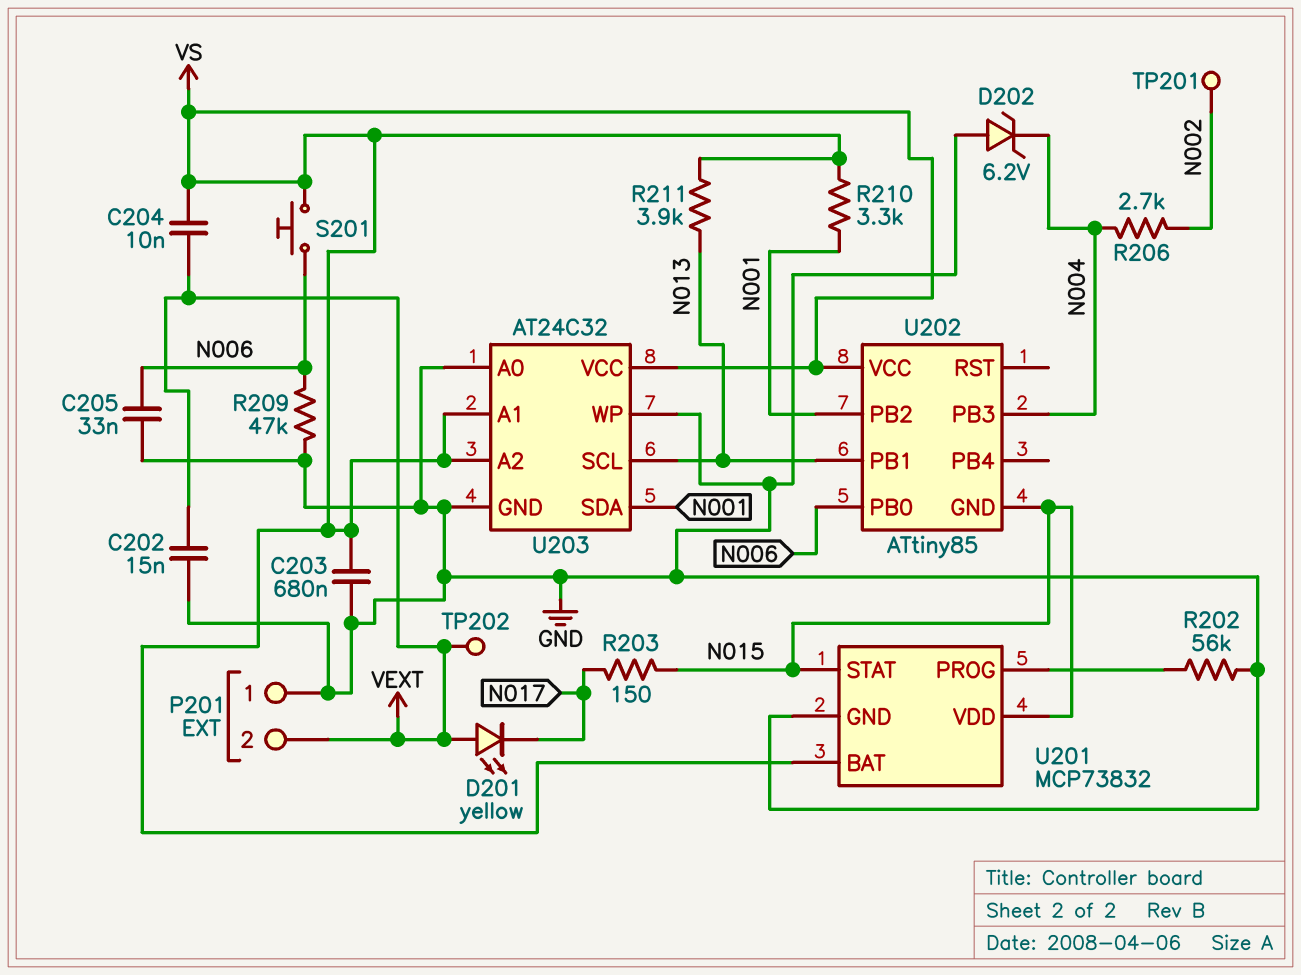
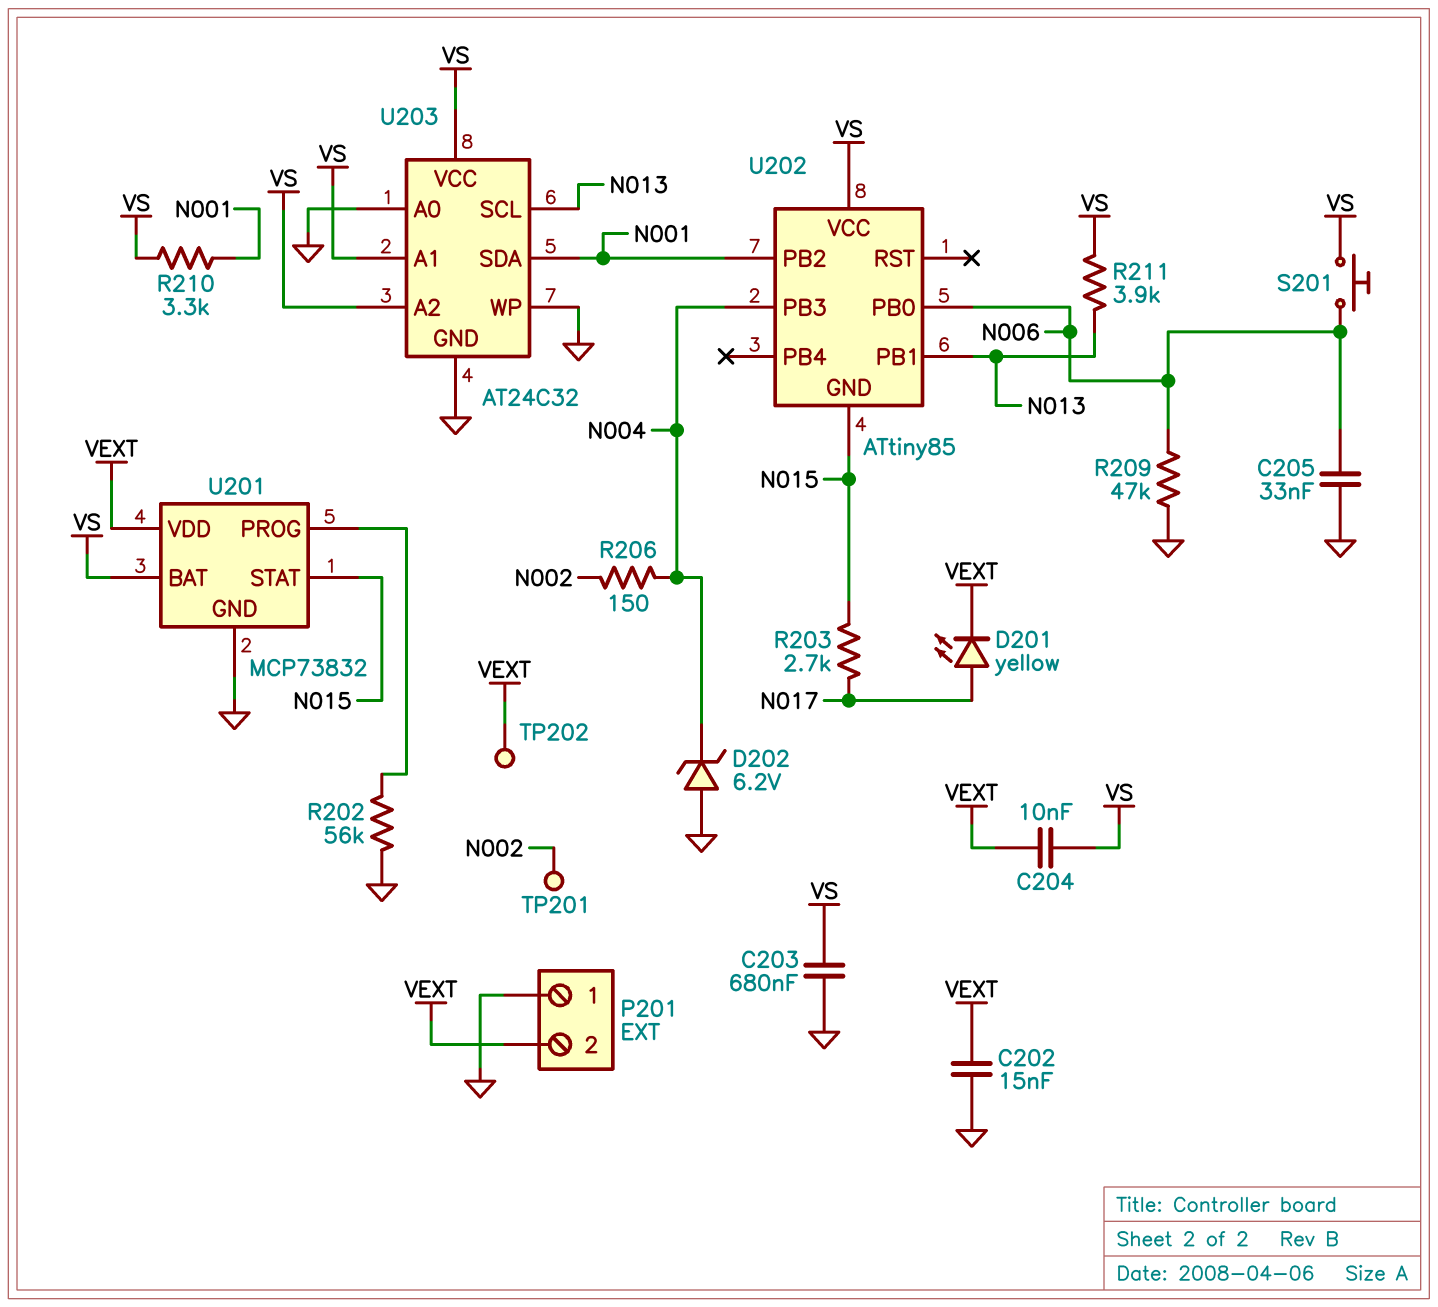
D201: LED yellow (A VEXT, K N017) -> LED yellow (A N017, K VEXT)
R203: 150 (N015, N017) -> 2.7k (N015, N017)
R206: 2.7k (N002, N004) -> 150 (N002, N004)
U201 pin VDD: N015 -> VEXT

